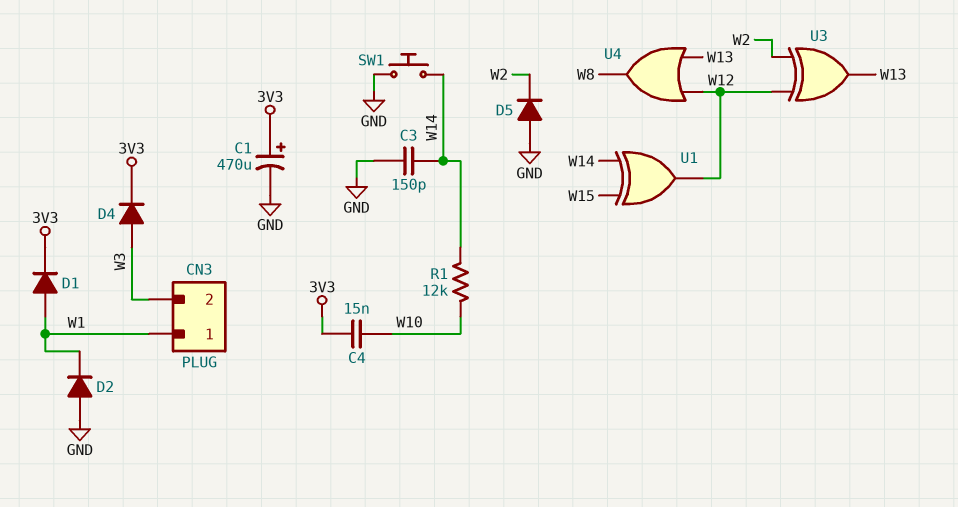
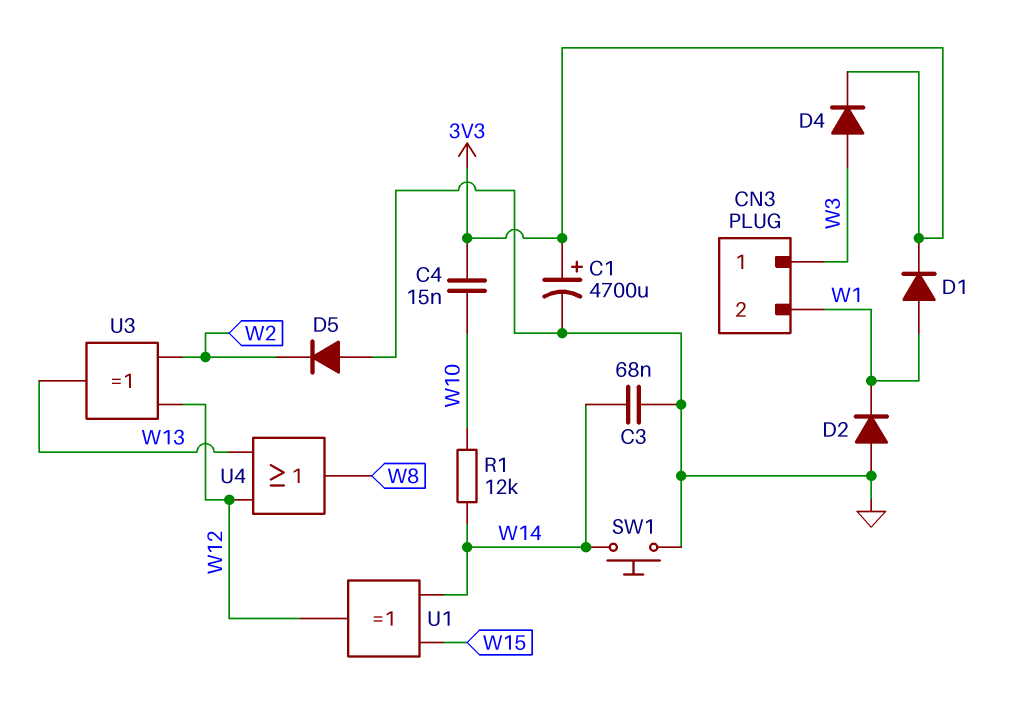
C1: 470uF (plus 3V3, minus GND) -> 4700uF (plus 3V3, minus GND)
C3: 150pF (GND, W14) -> 68nF (GND, W14)
CN3 pin 1: W1 -> W3
CN3 pin 2: W3 -> W1

